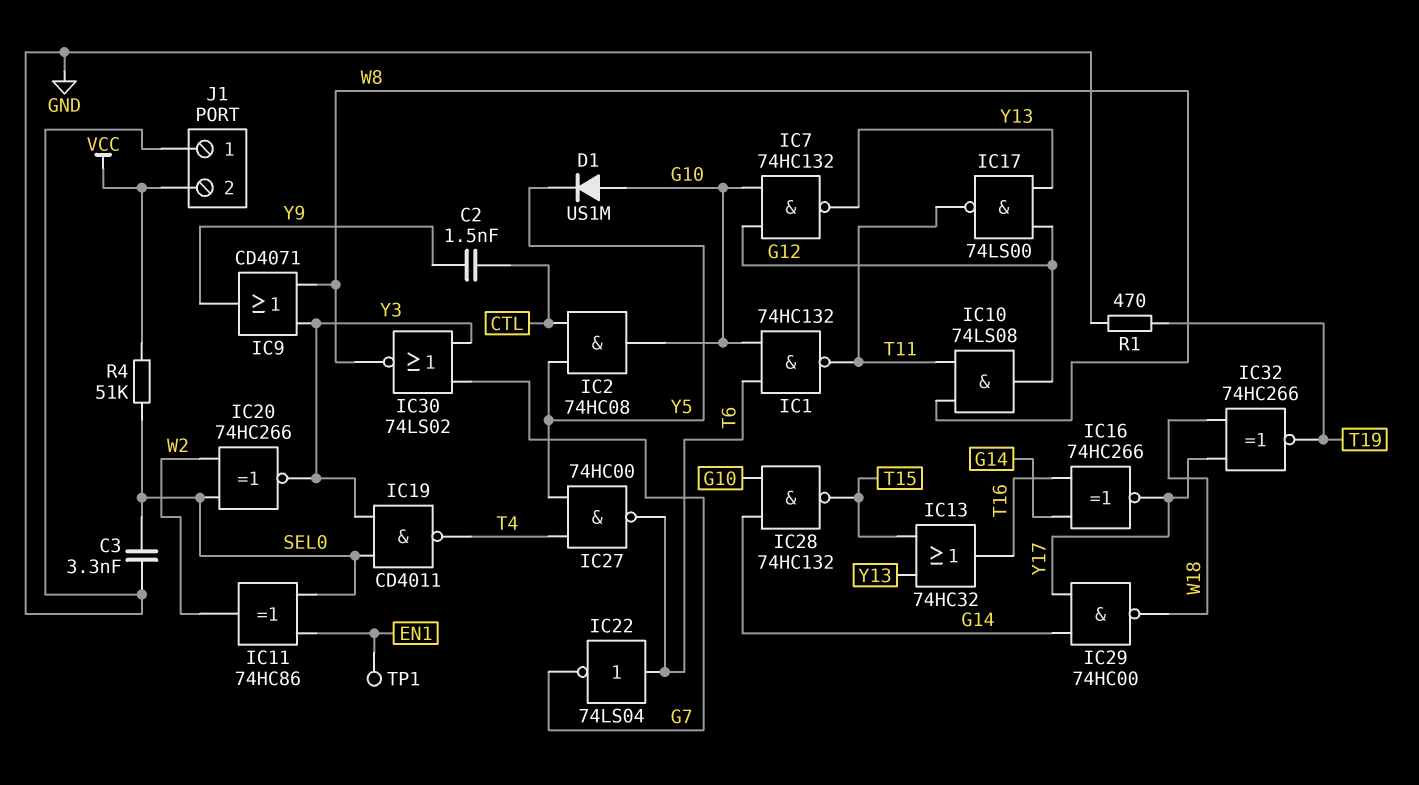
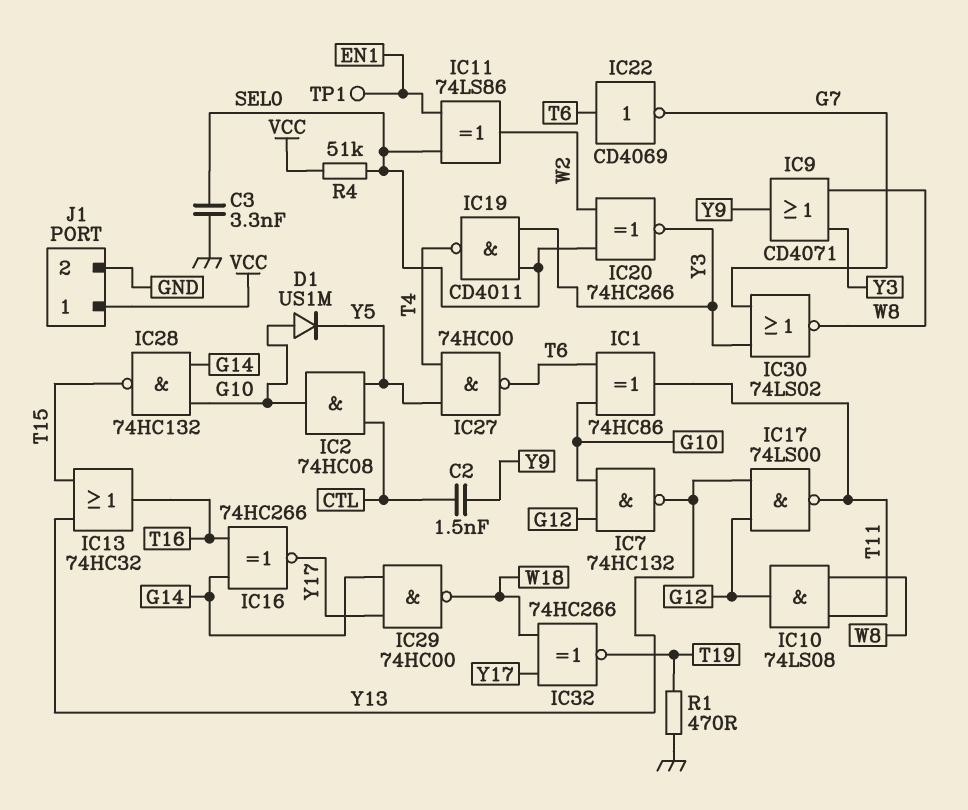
IC1: NAND 74HC132 (in G10, in T6, out T11) -> XOR 74HC86 (in G10, in T6, out T11)
IC11: XOR 74HC86 (in EN1, in SEL0, out W2) -> XOR 74LS86 (in EN1, in SEL0, out W2)
IC22: NOT 74LS04 (in T6, out G7) -> NOT CD4069 (in T6, out G7)
J1 pin 1: GND -> VCC
J1 pin 2: VCC -> GND

